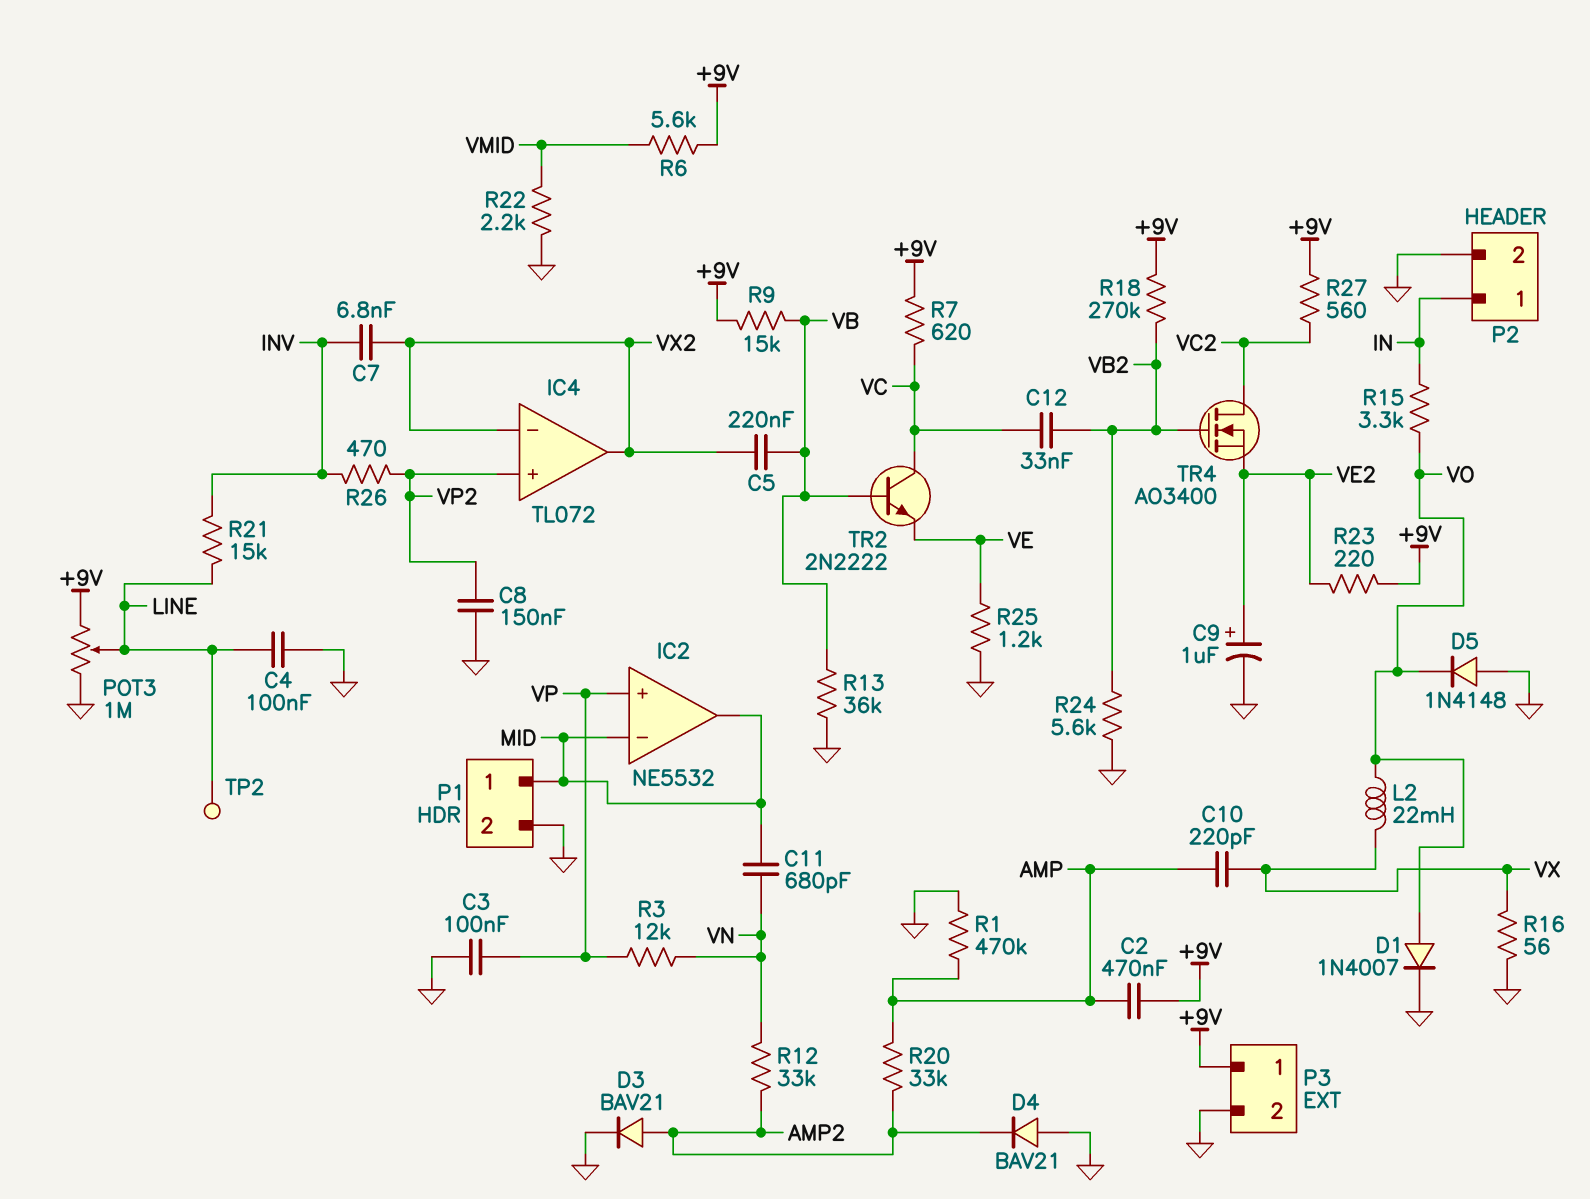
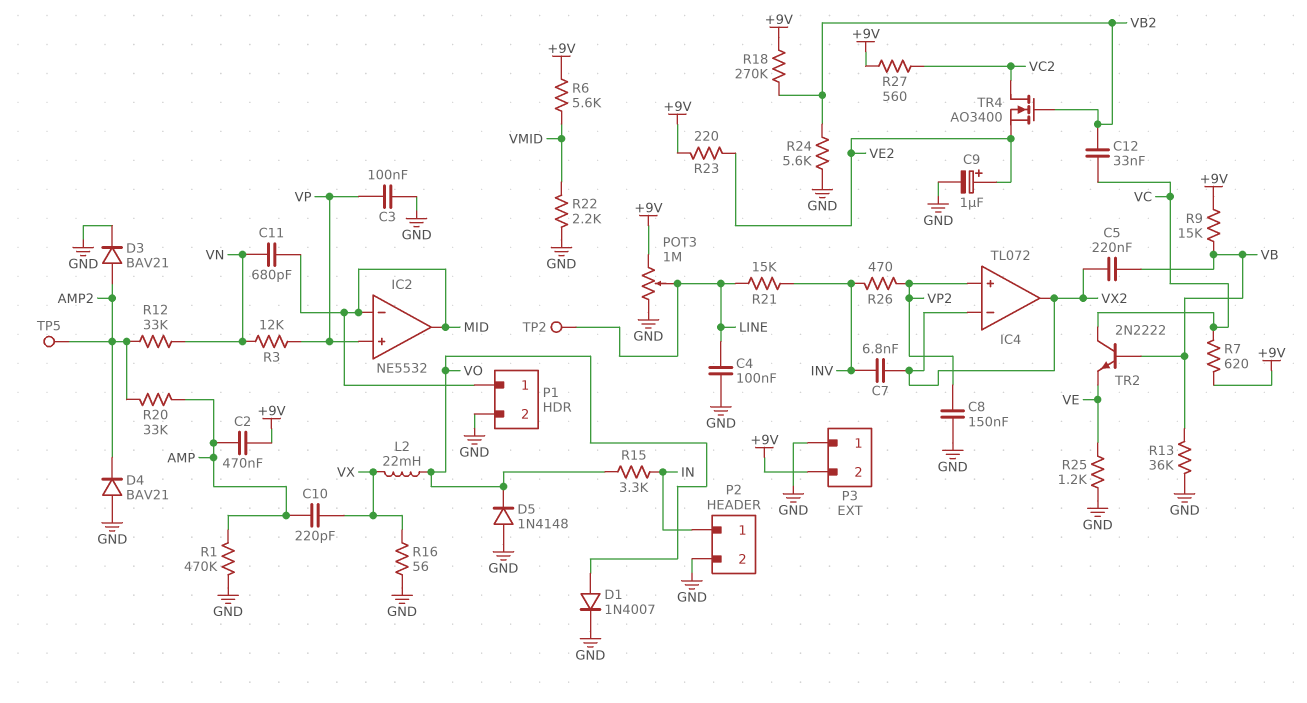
P3 pin 1: +9V -> GND
P3 pin 2: GND -> +9V
TP5: none -> test point (AMP2)

